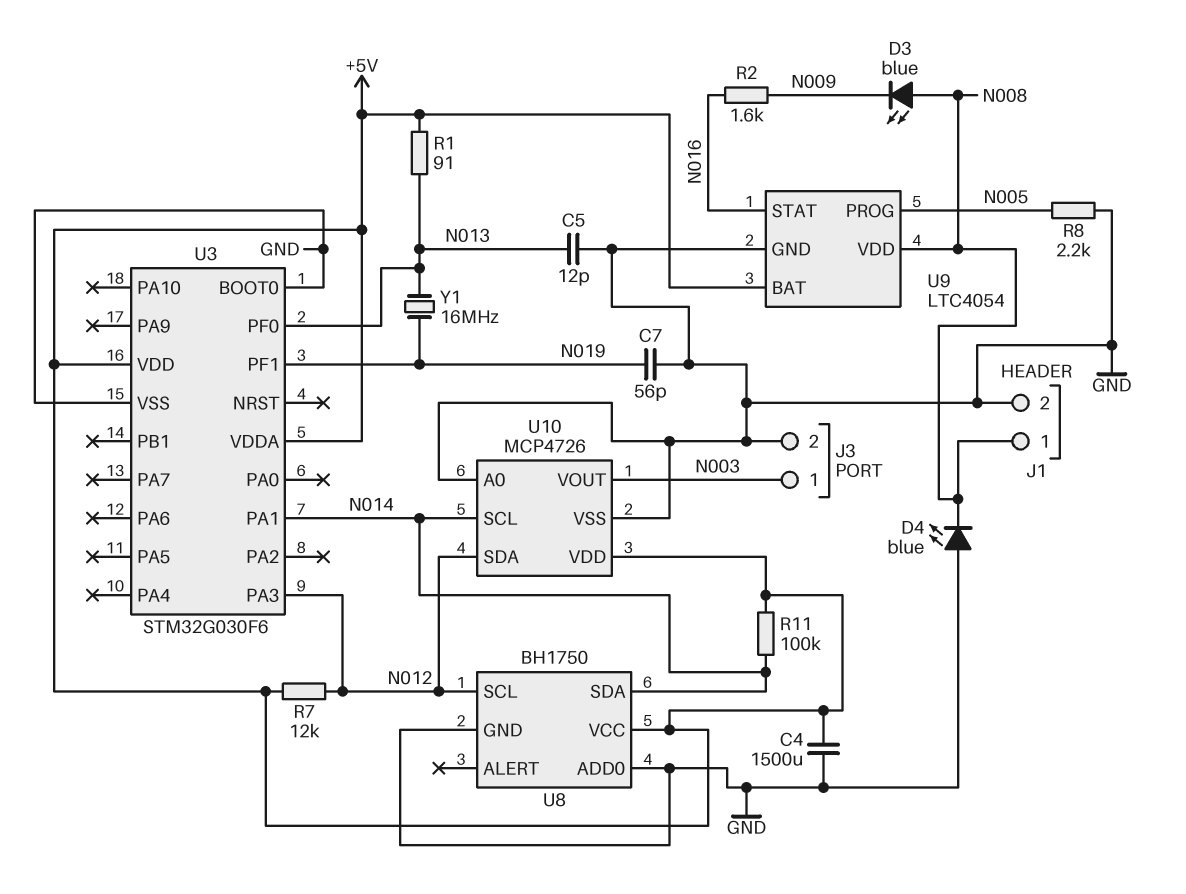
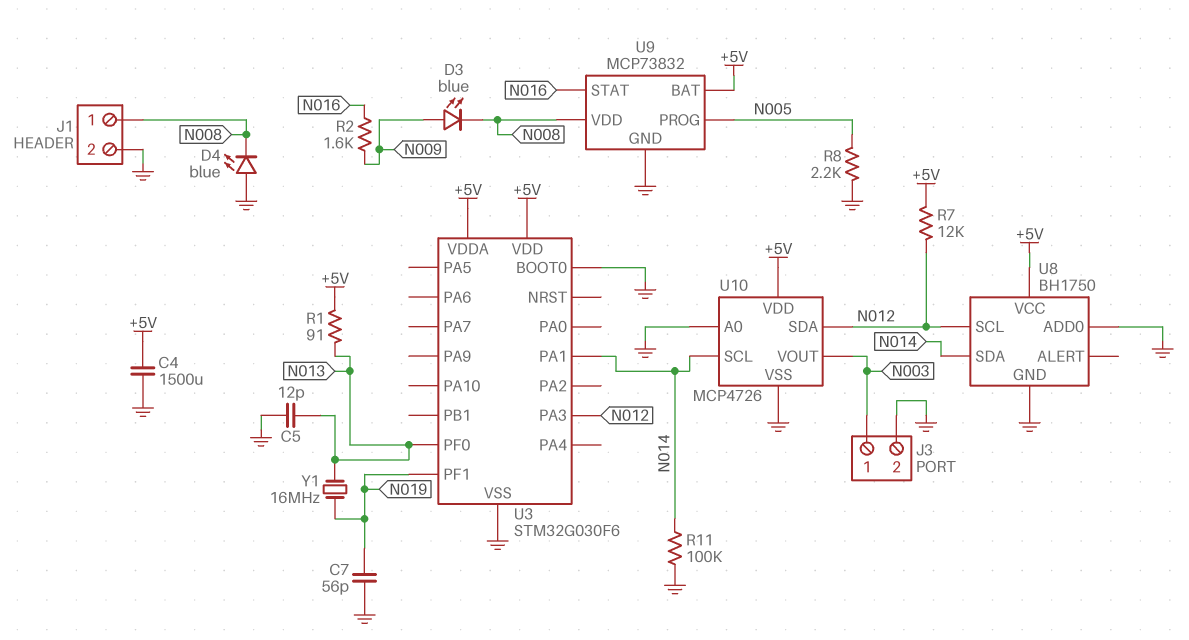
D3: LED blue (A N008, K N009) -> LED blue (A N009, K N008)
R11: 100k (+5V, N014) -> 100k (GND, N014)
U9: LTC4054 -> MCP73832

